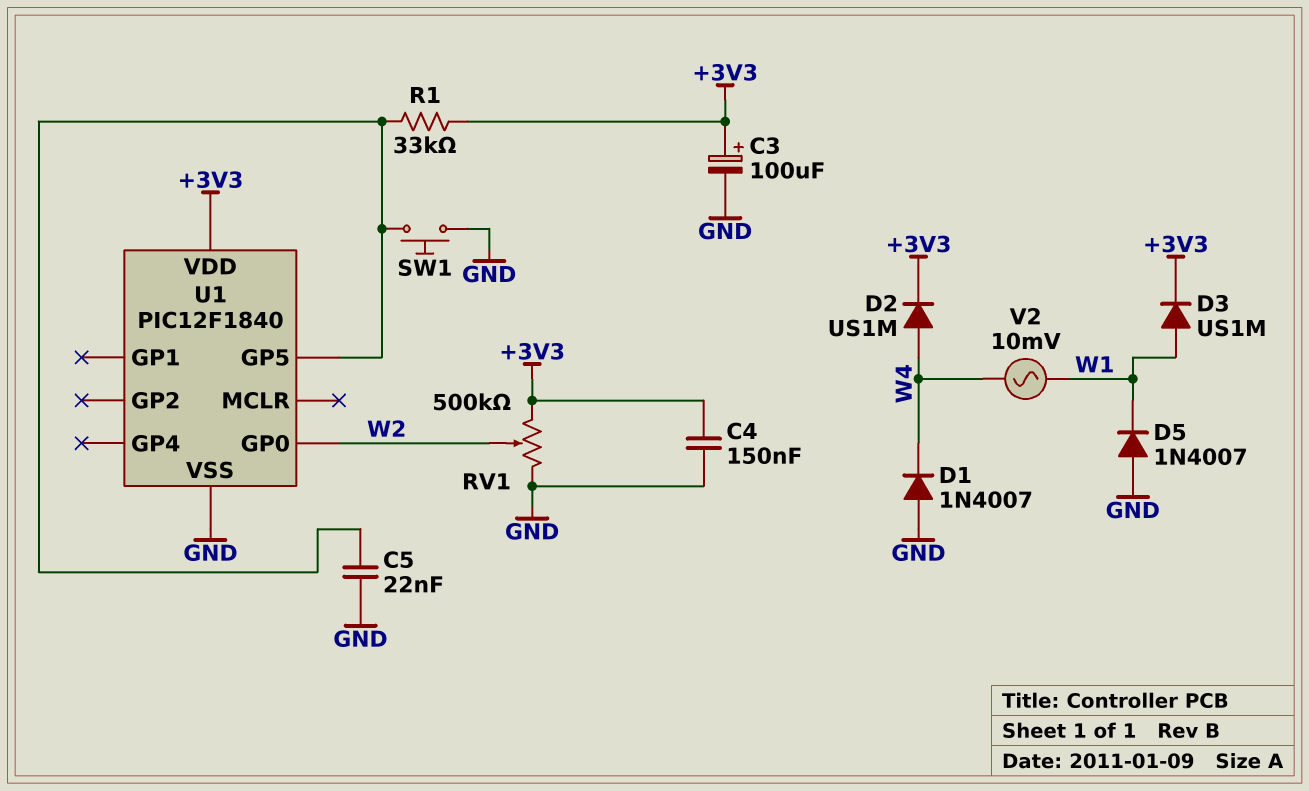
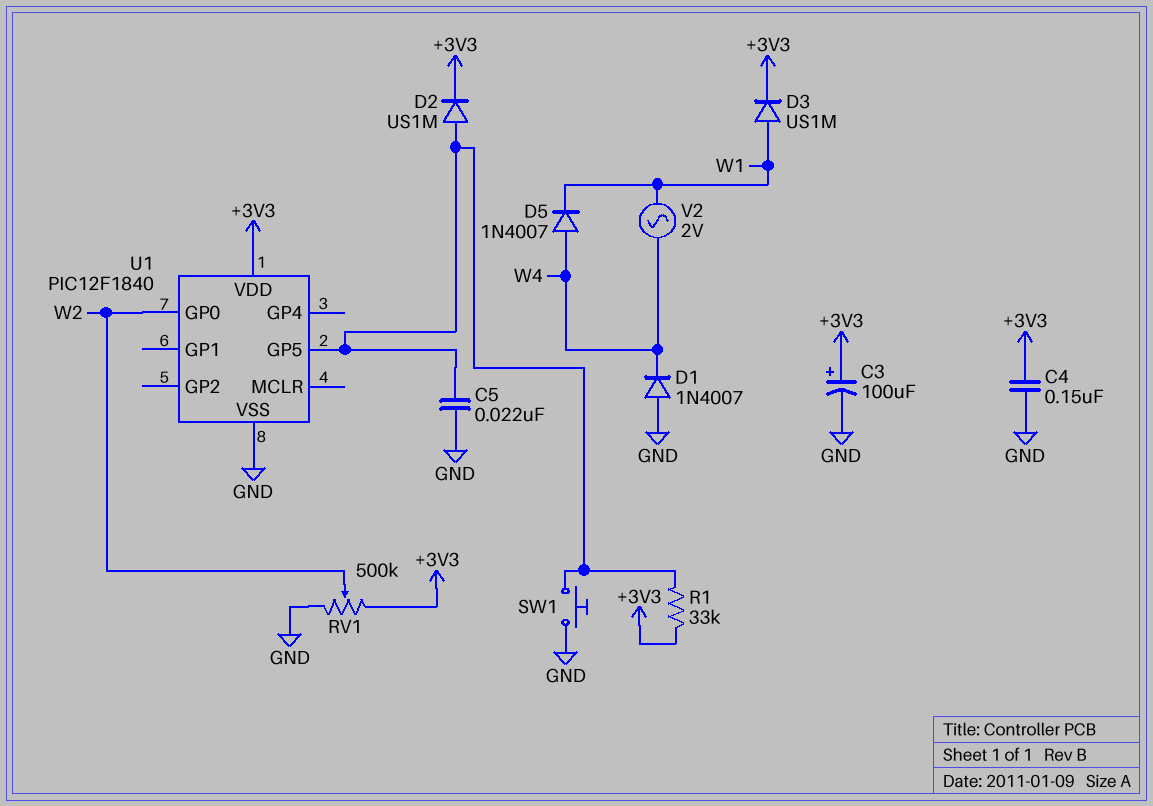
D2: diode US1M (A W4, K +3V3) -> diode US1M (A U1/GP5, K +3V3)
D5: diode 1N4007 (A GND, K W1) -> diode 1N4007 (A W4, K W1)
V2: AC 10mV (W1, W4) -> AC 2V (W1, W4)

